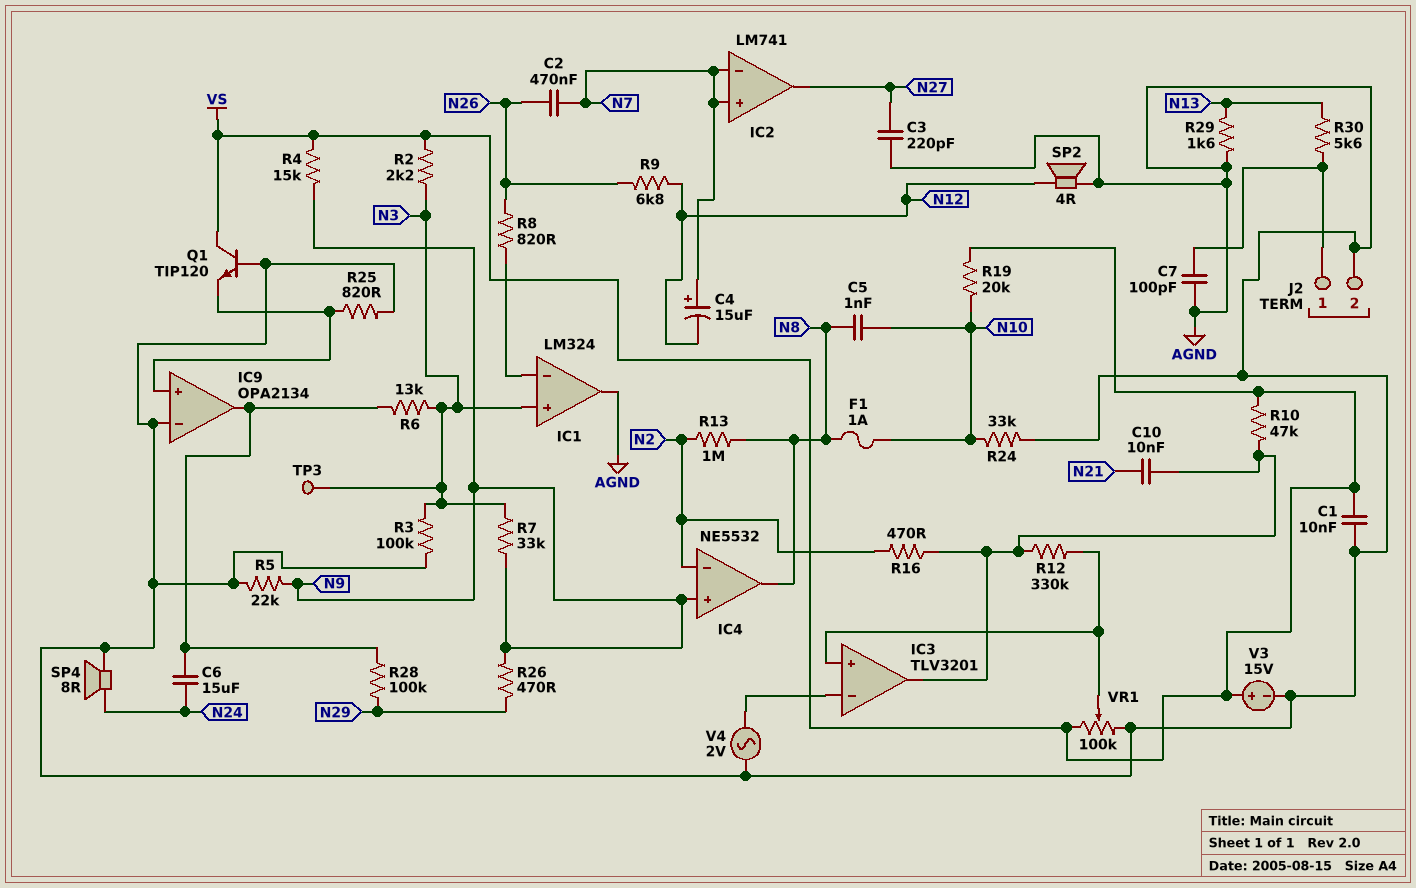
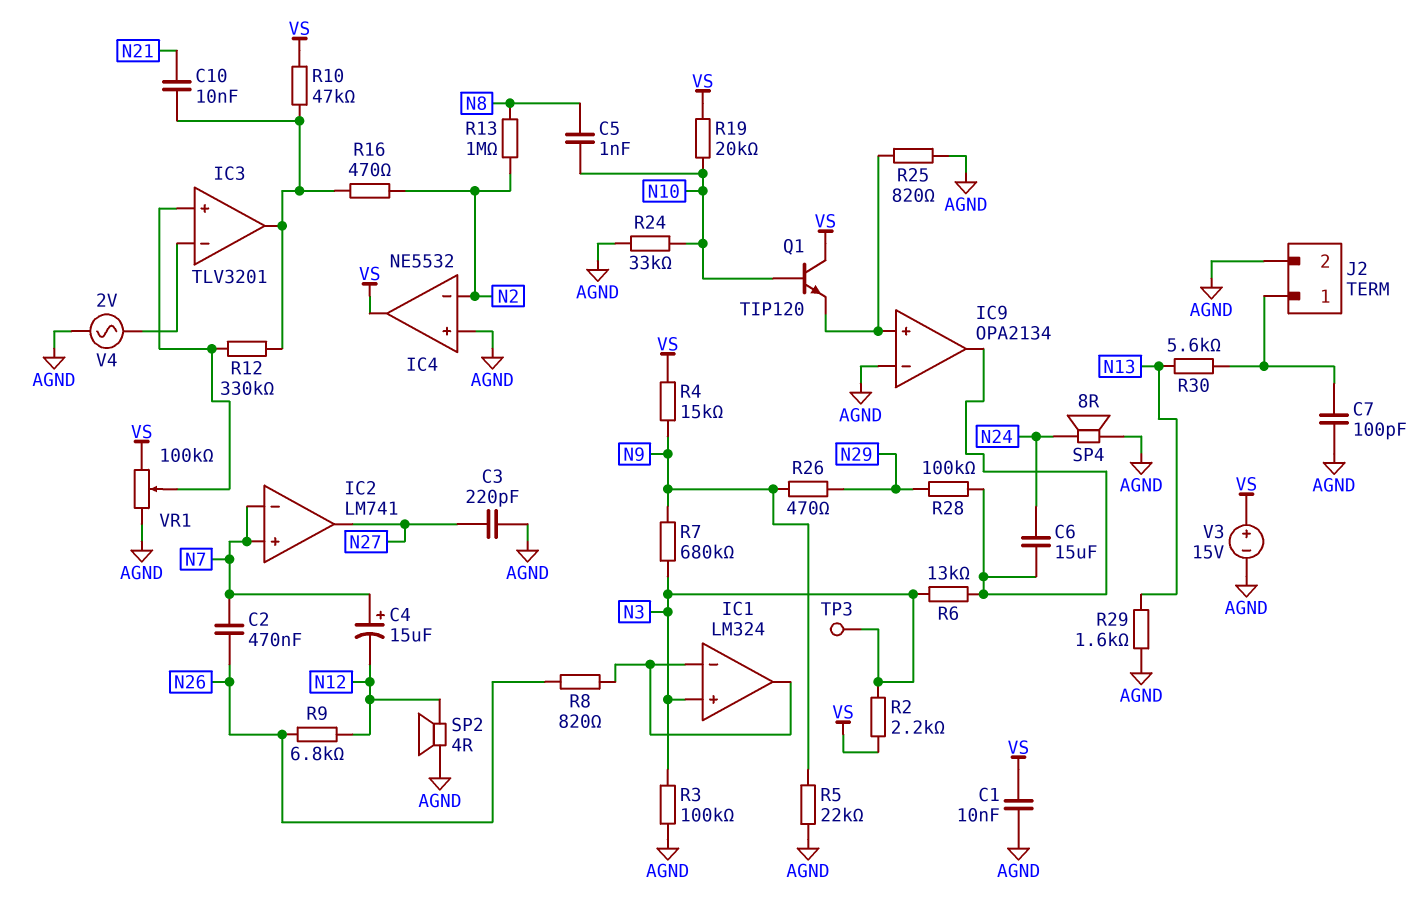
F1: 1A (N8, N10) -> none
IC1 pin out: AGND -> IC1/in-
IC4 pin in+: N9 -> AGND
IC4 pin out: N8 -> VS
Q1: NPN TIP120 (B AGND, C VS, E IC9/in+) -> NPN TIP120 (B N10, C VS, E IC9/in+)
R7: 33k (N3, N9) -> 680k (N3, N9)

